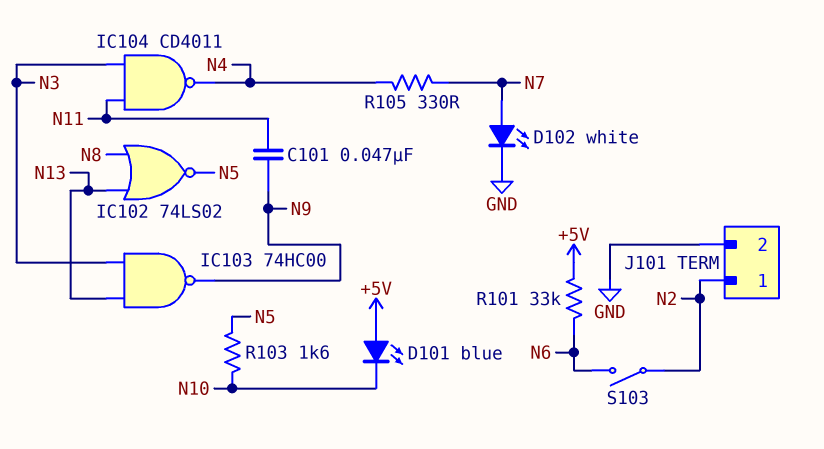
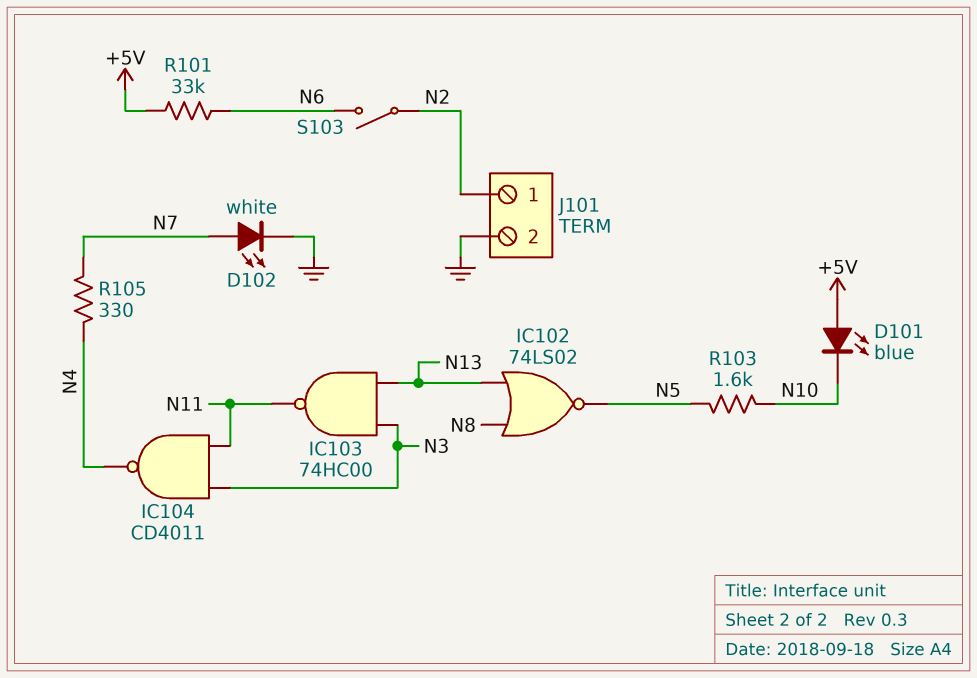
C101: 47nF (N9, N11) -> none
IC103: NAND 74HC00 (in N3, in N13, out N9) -> NAND 74HC00 (in N3, in N13, out N11)

